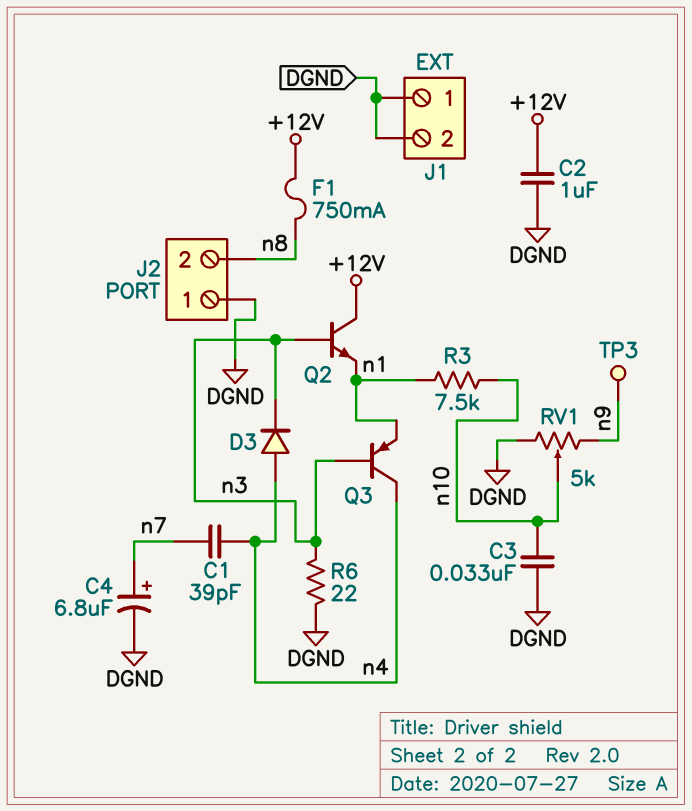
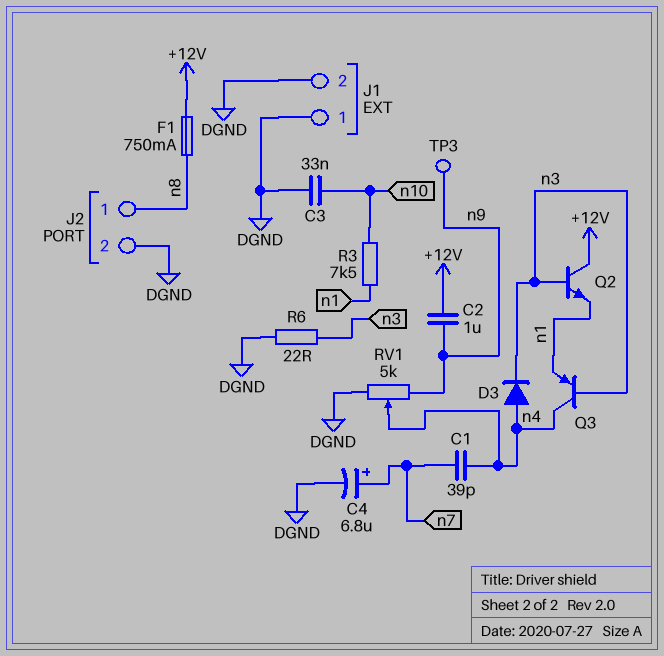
C2: 1uF (+12V, DGND) -> 1uF (+12V, n9)
J2 pin 1: DGND -> n8
J2 pin 2: n8 -> DGND
RV1: 5k (DGND, n9, wiper n10) -> 5k (DGND, n9, wiper n4)

